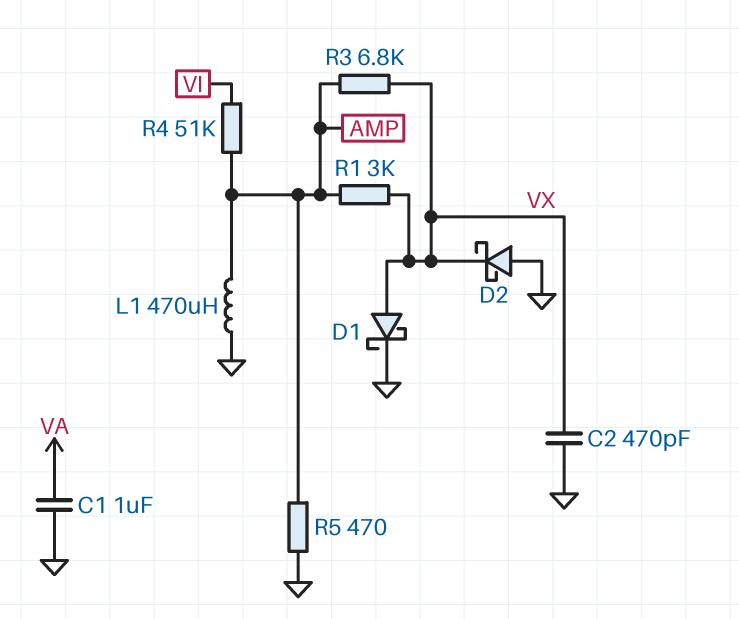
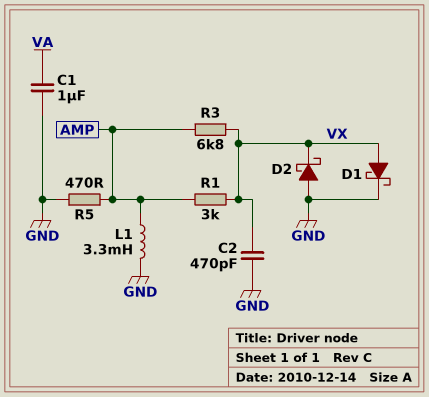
L1: 470uH (AMP, GND) -> 3.3mH (AMP, GND)
R4: 51k (AMP, VI) -> none

